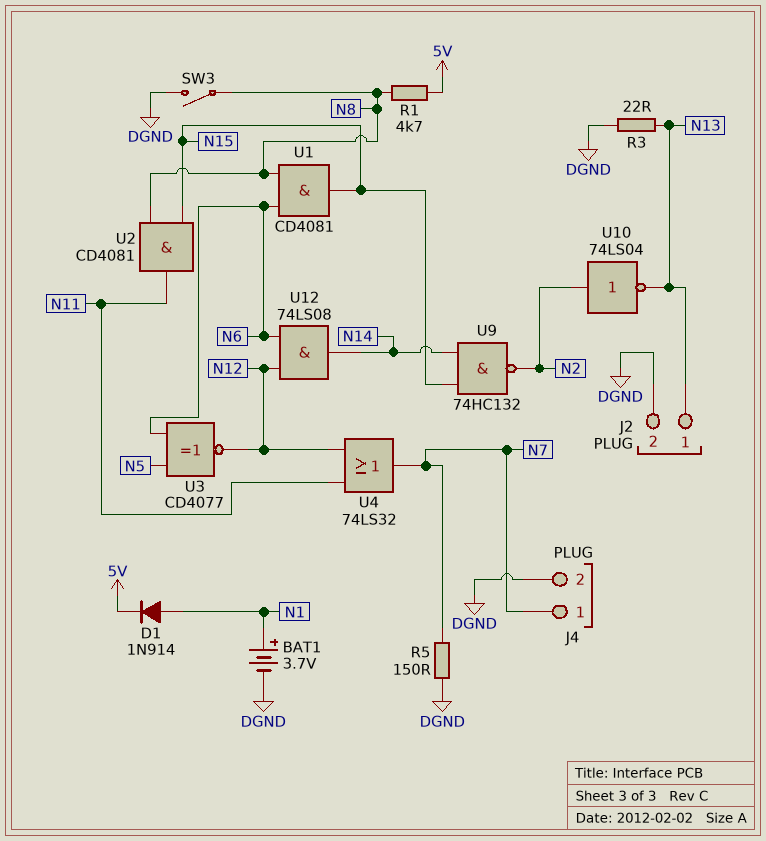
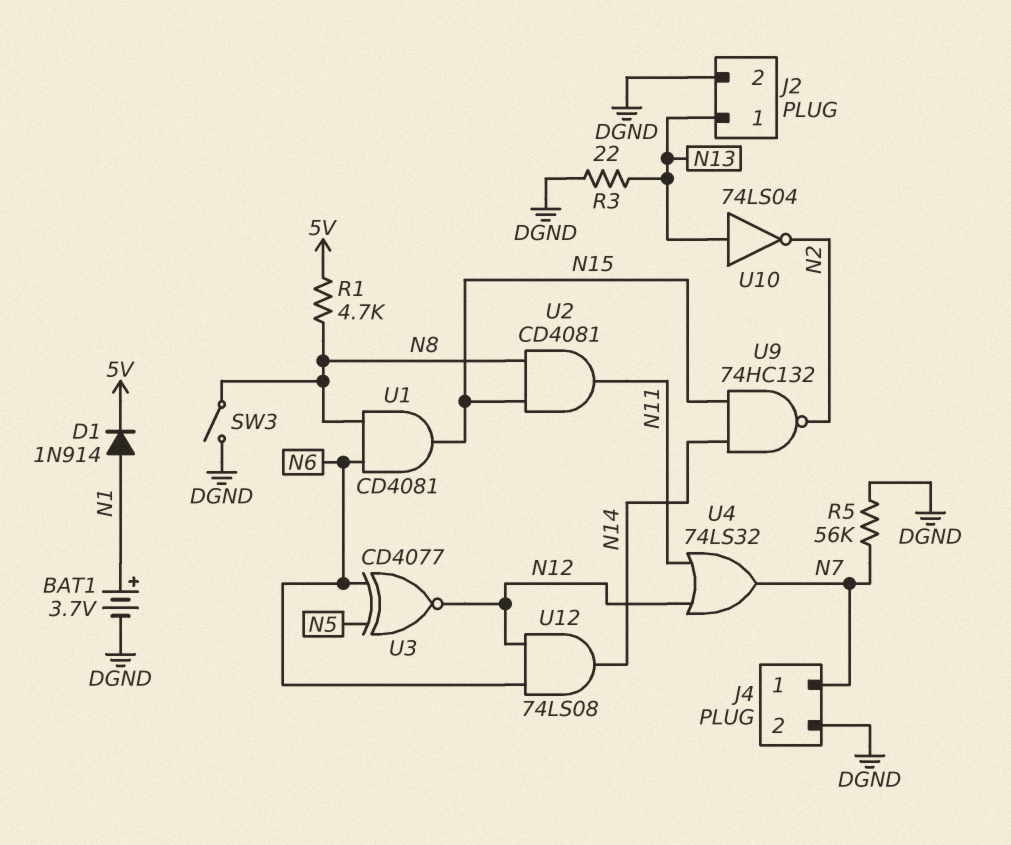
R5: 150 (DGND, N7) -> 56k (DGND, N7)
U10: NOT 74LS04 (in N2, out N13) -> NOT 74LS04 (in N13, out N2)

